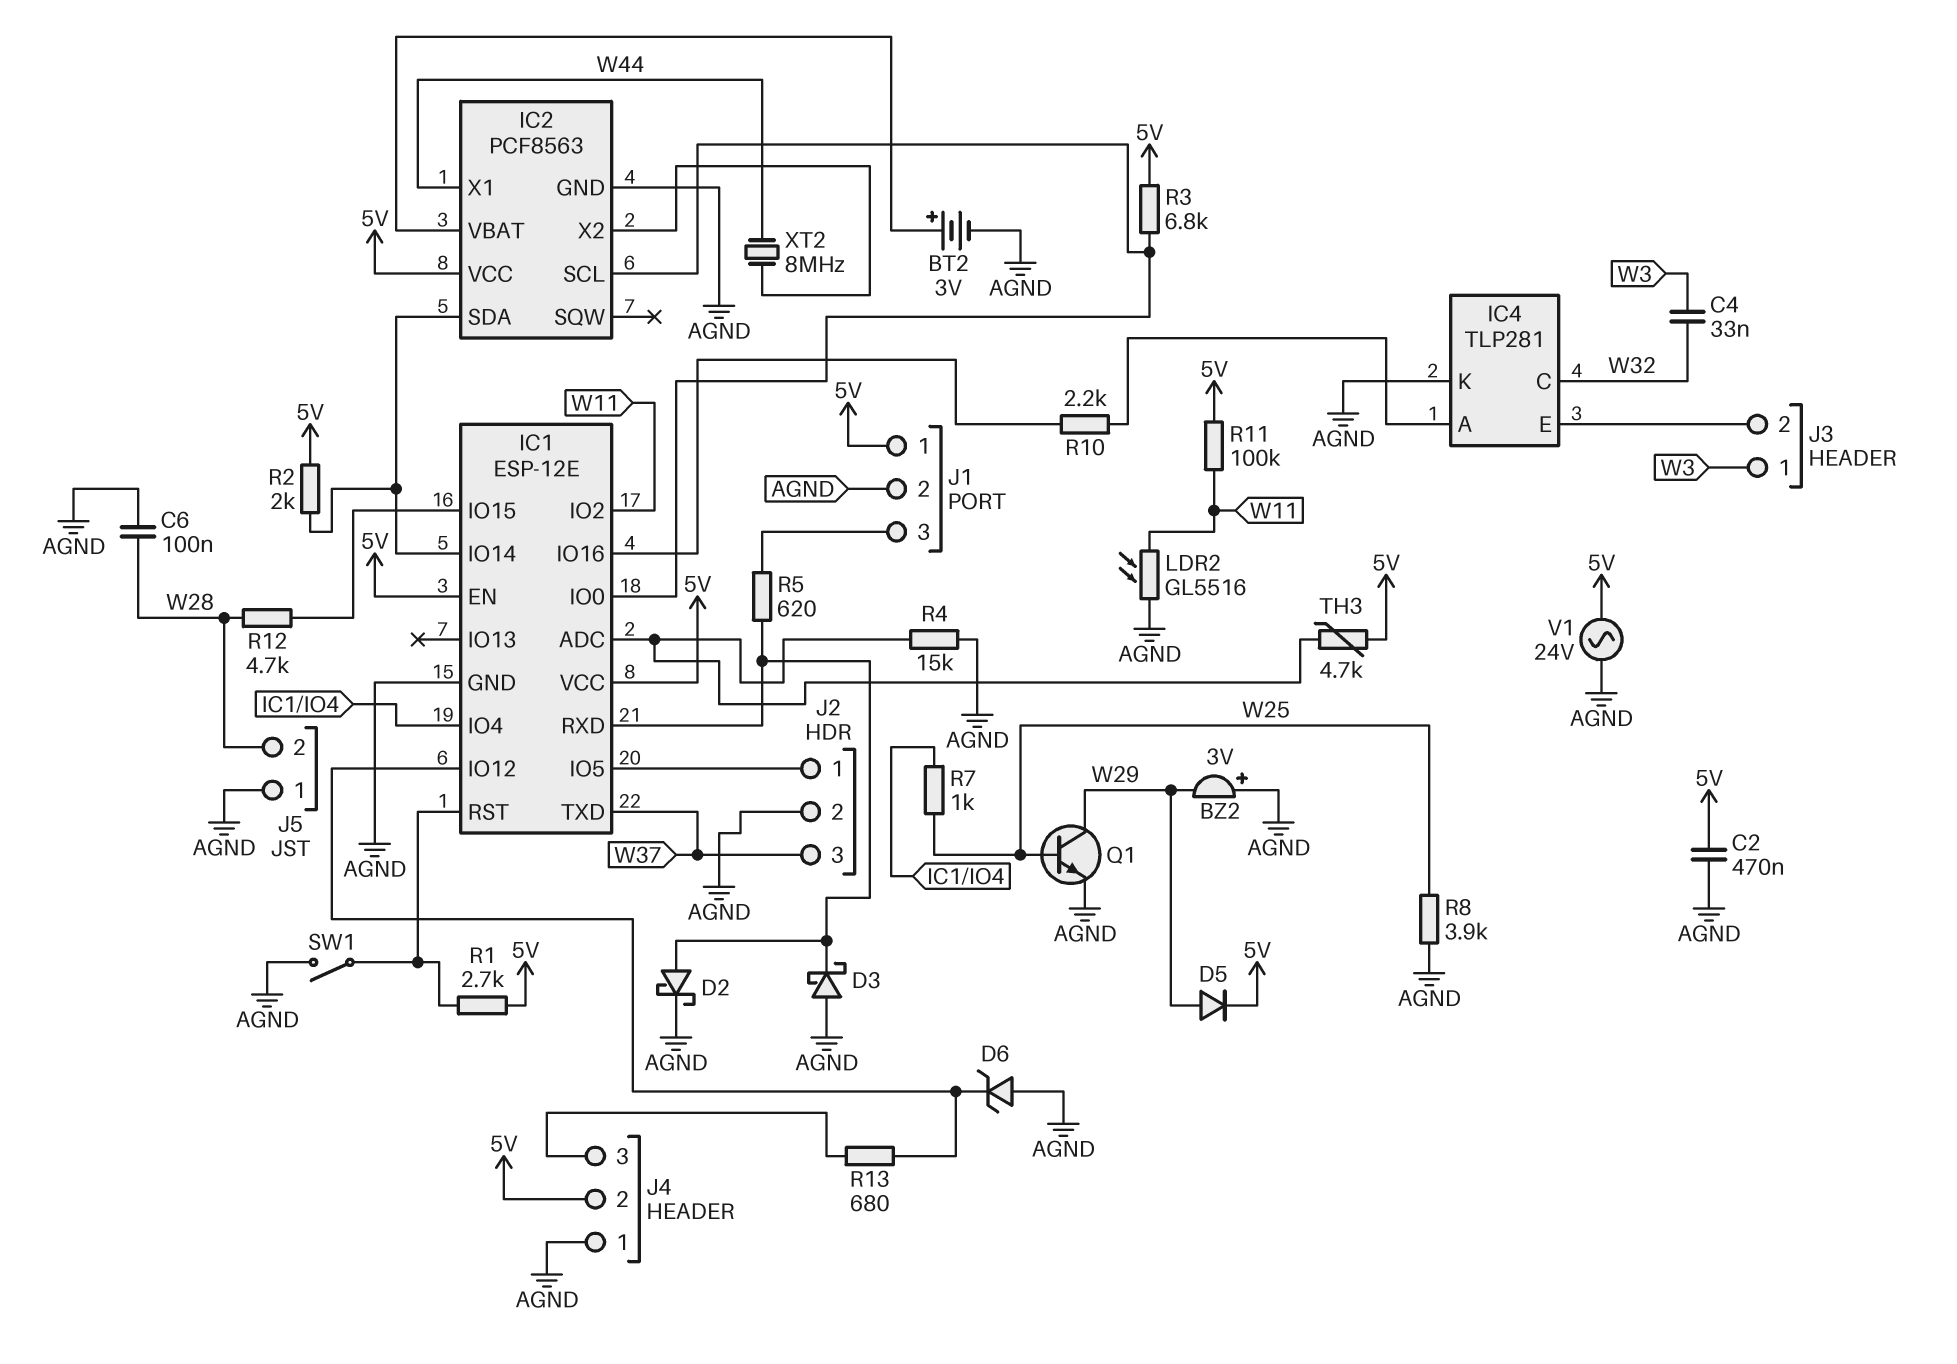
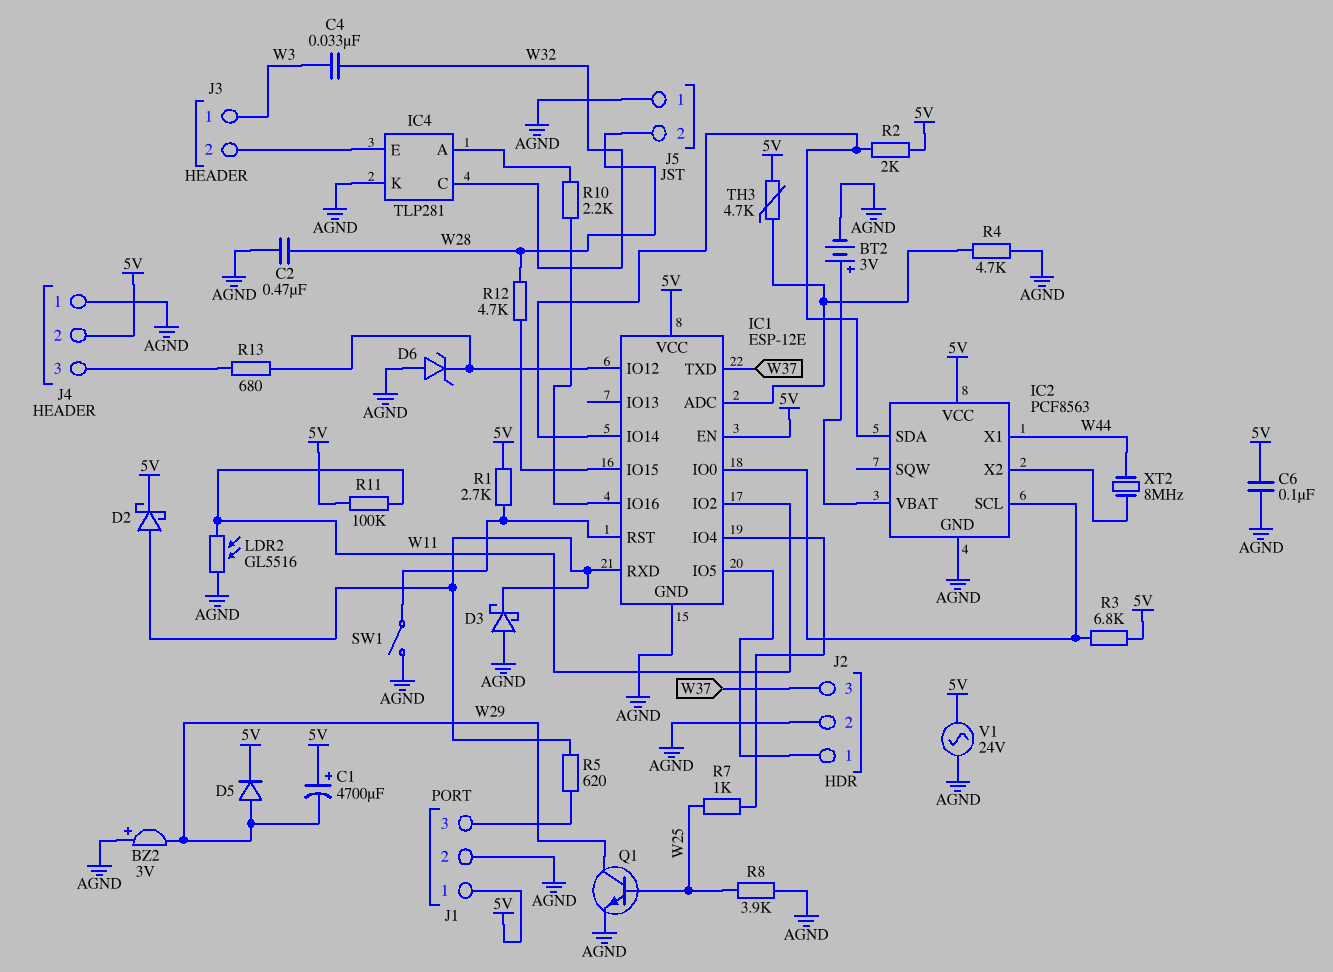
C1: none -> 4700uF (plus 5V, minus W29)
C2: 470nF (5V, AGND) -> 470nF (AGND, W28)
C6: 100nF (AGND, W28) -> 100nF (5V, AGND)
D2: schottky (A IC1/RXD, K AGND) -> schottky (A IC1/RXD, K 5V)
R4: 15k (AGND, IC1/ADC) -> 4.7k (AGND, IC1/ADC)

